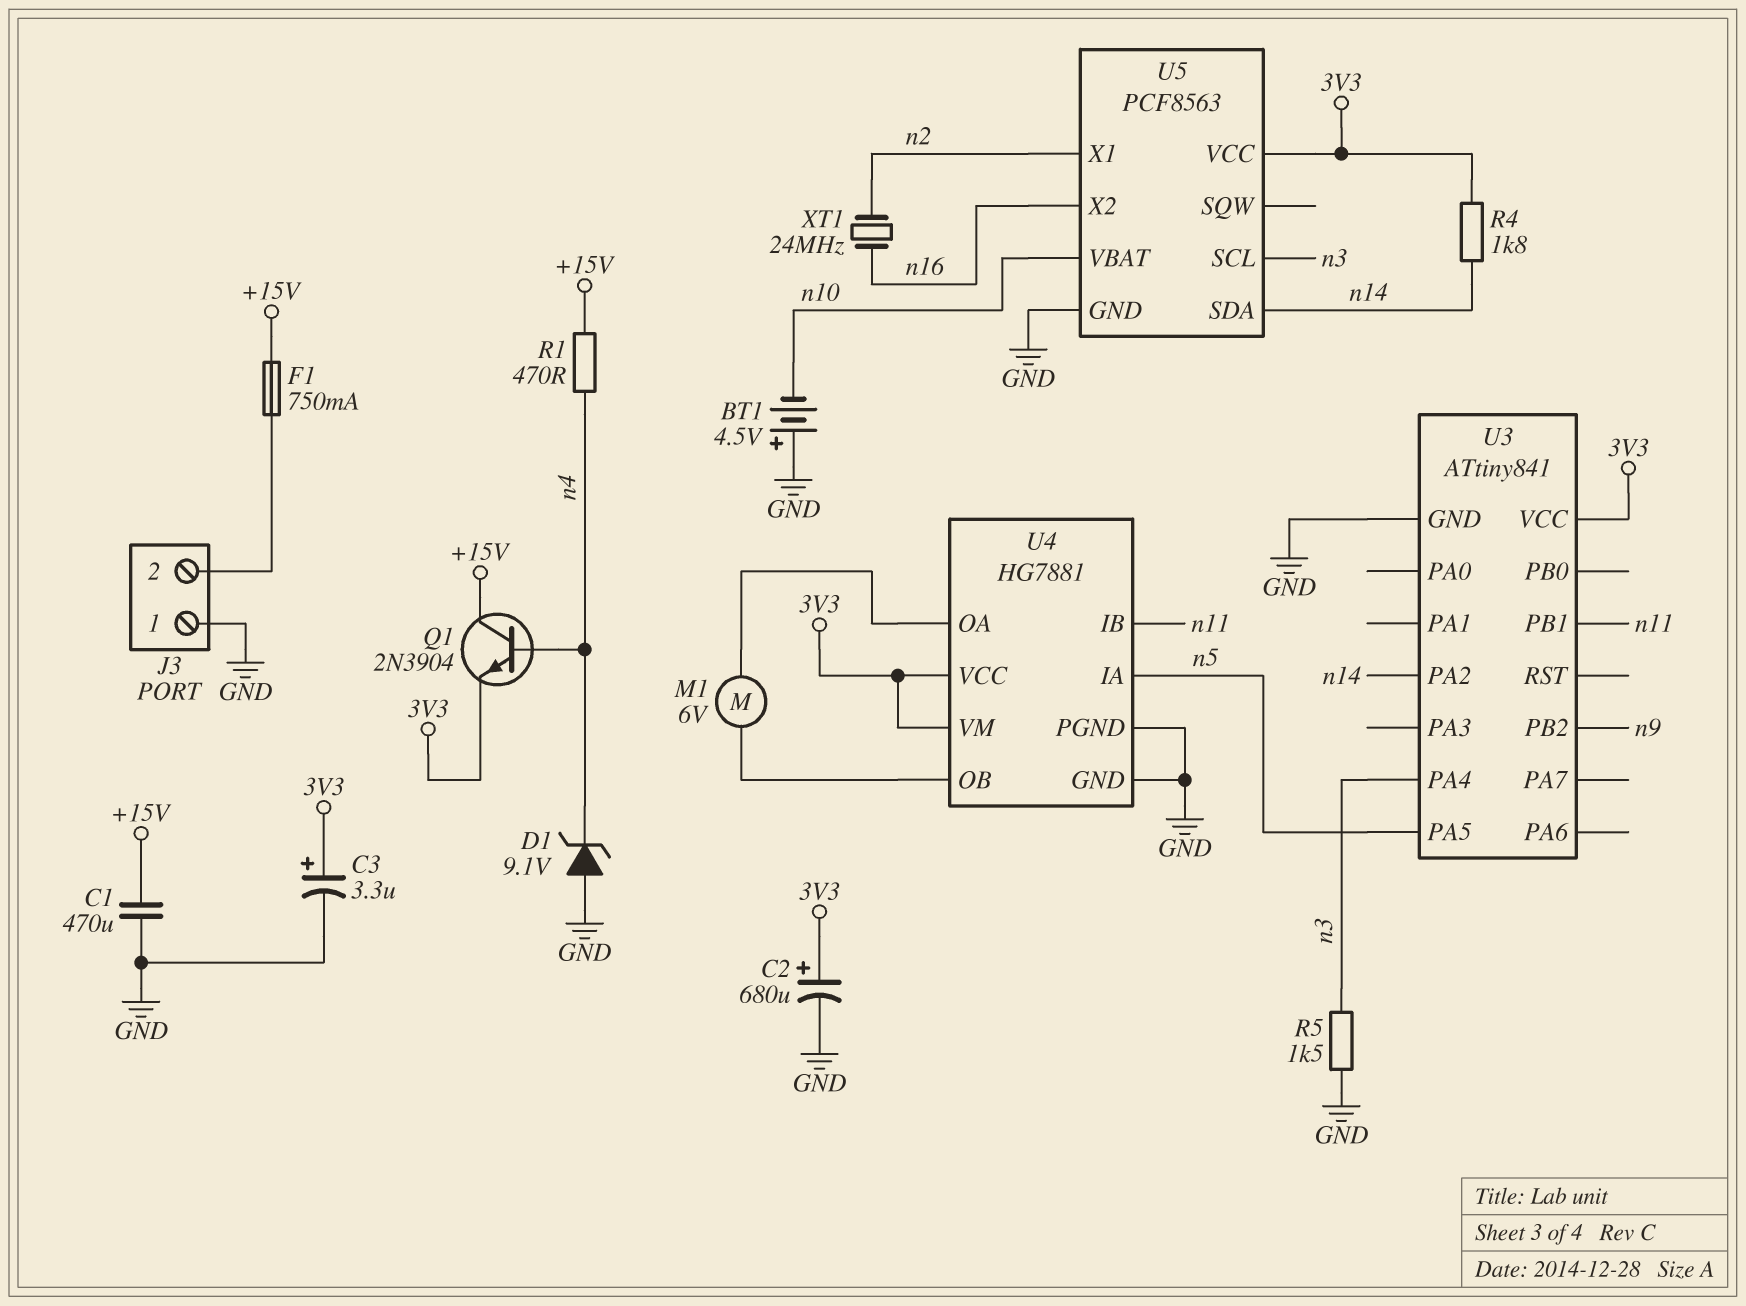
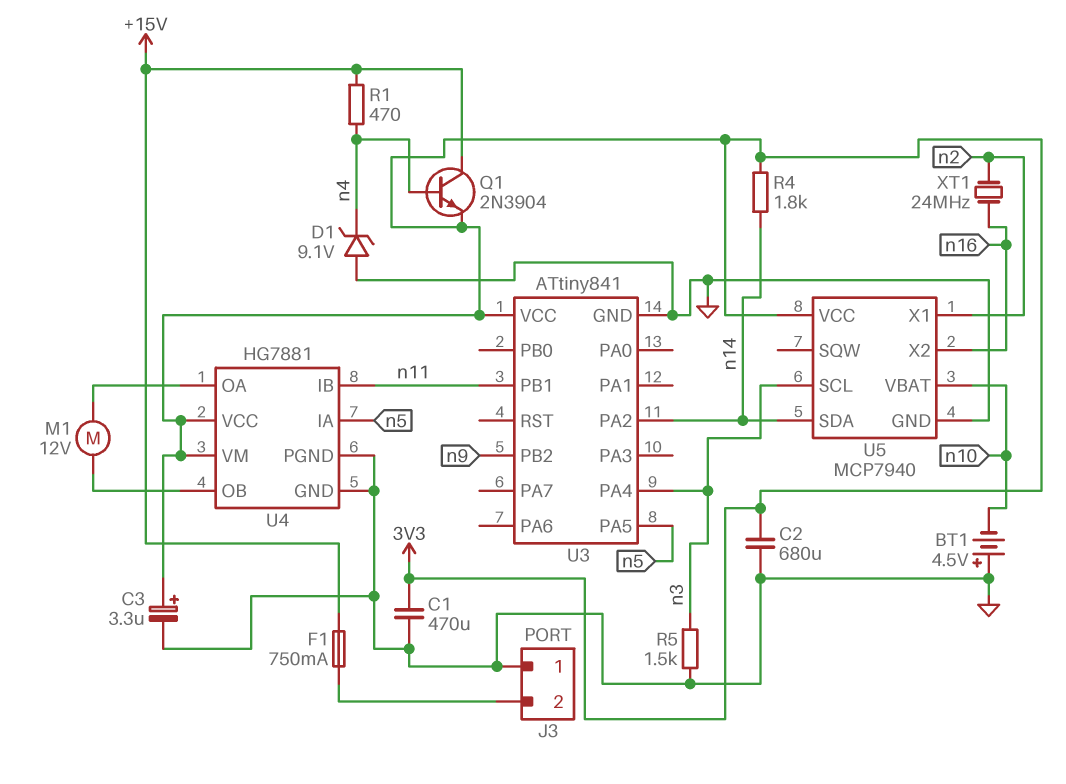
C1: 470uF (+15V, GND) -> 470uF (3V3, GND)
C2: 680uF (plus 3V3, minus GND) -> 680uF (3V3, GND)
M1: motor 6V (U4/OA, U4/OB) -> motor 12V (U4/OA, U4/OB)
U5: PCF8563 -> MCP7940

